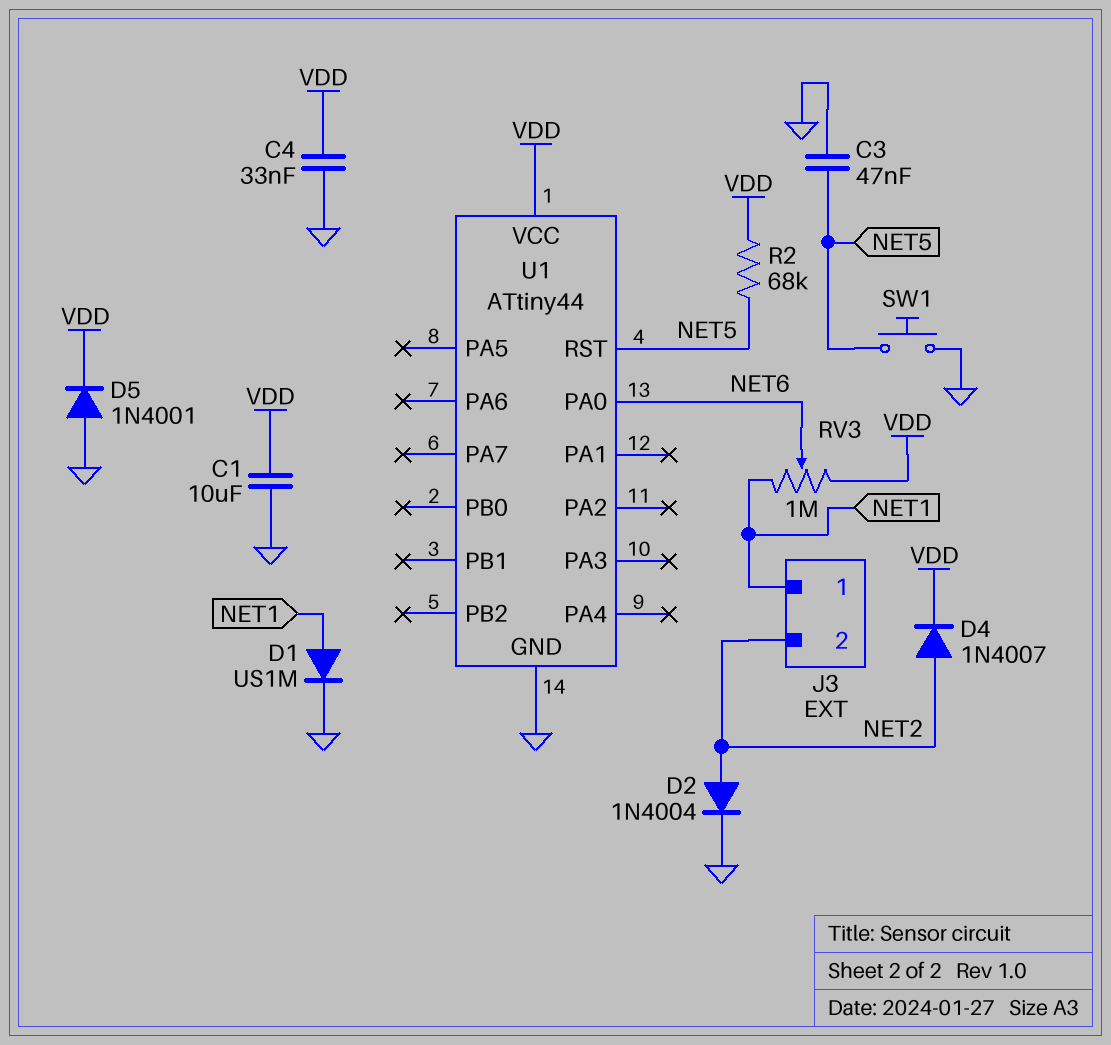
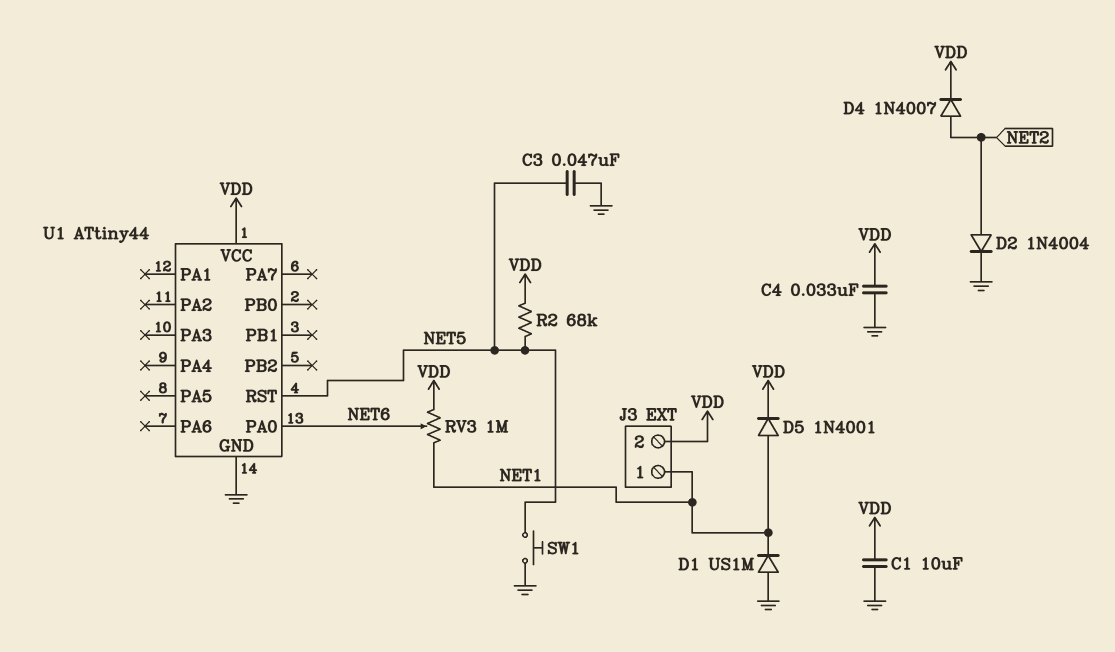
D1: diode US1M (A NET1, K GND) -> diode US1M (A GND, K NET1)
D5: diode 1N4001 (A GND, K VDD) -> diode 1N4001 (A NET1, K VDD)
J3 pin 2: NET2 -> VDD

